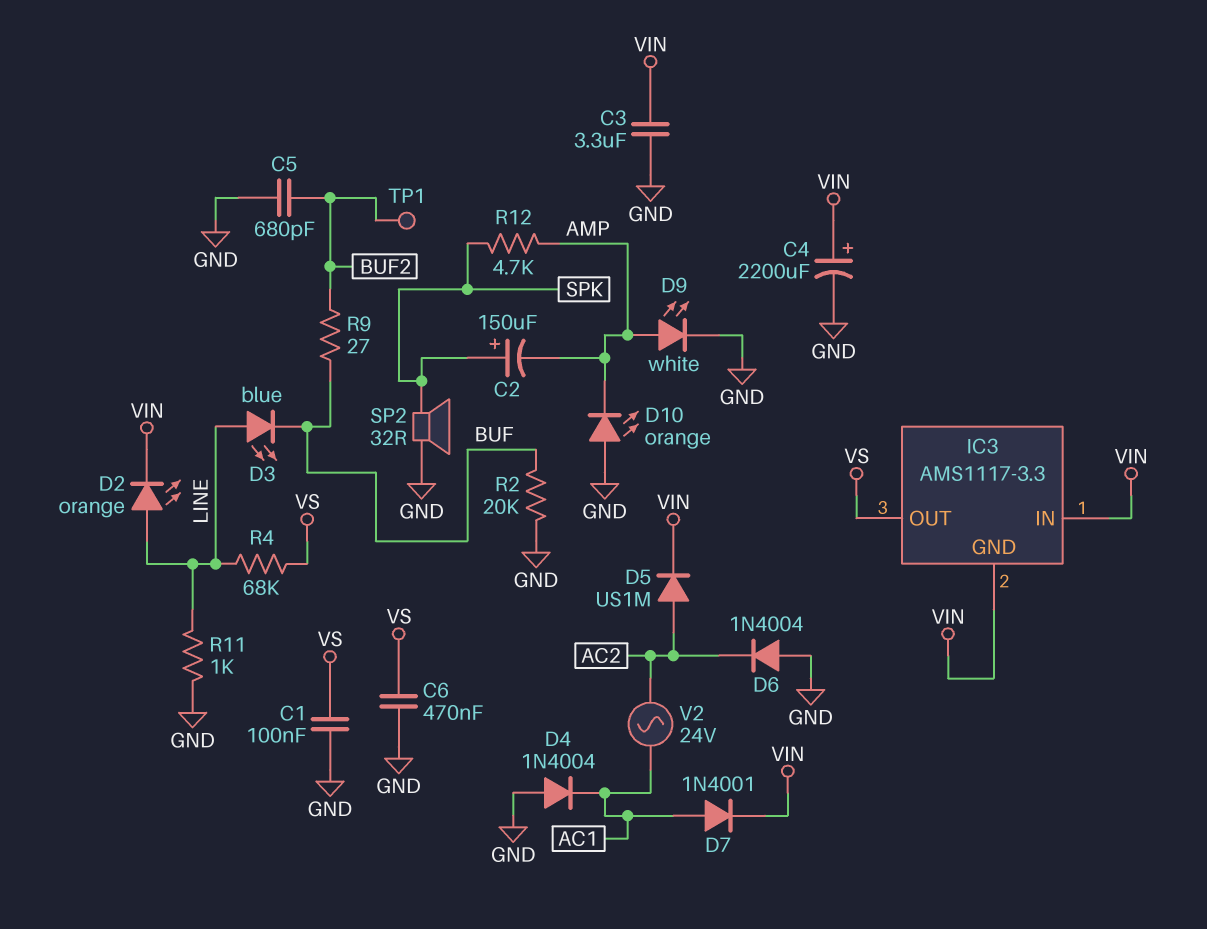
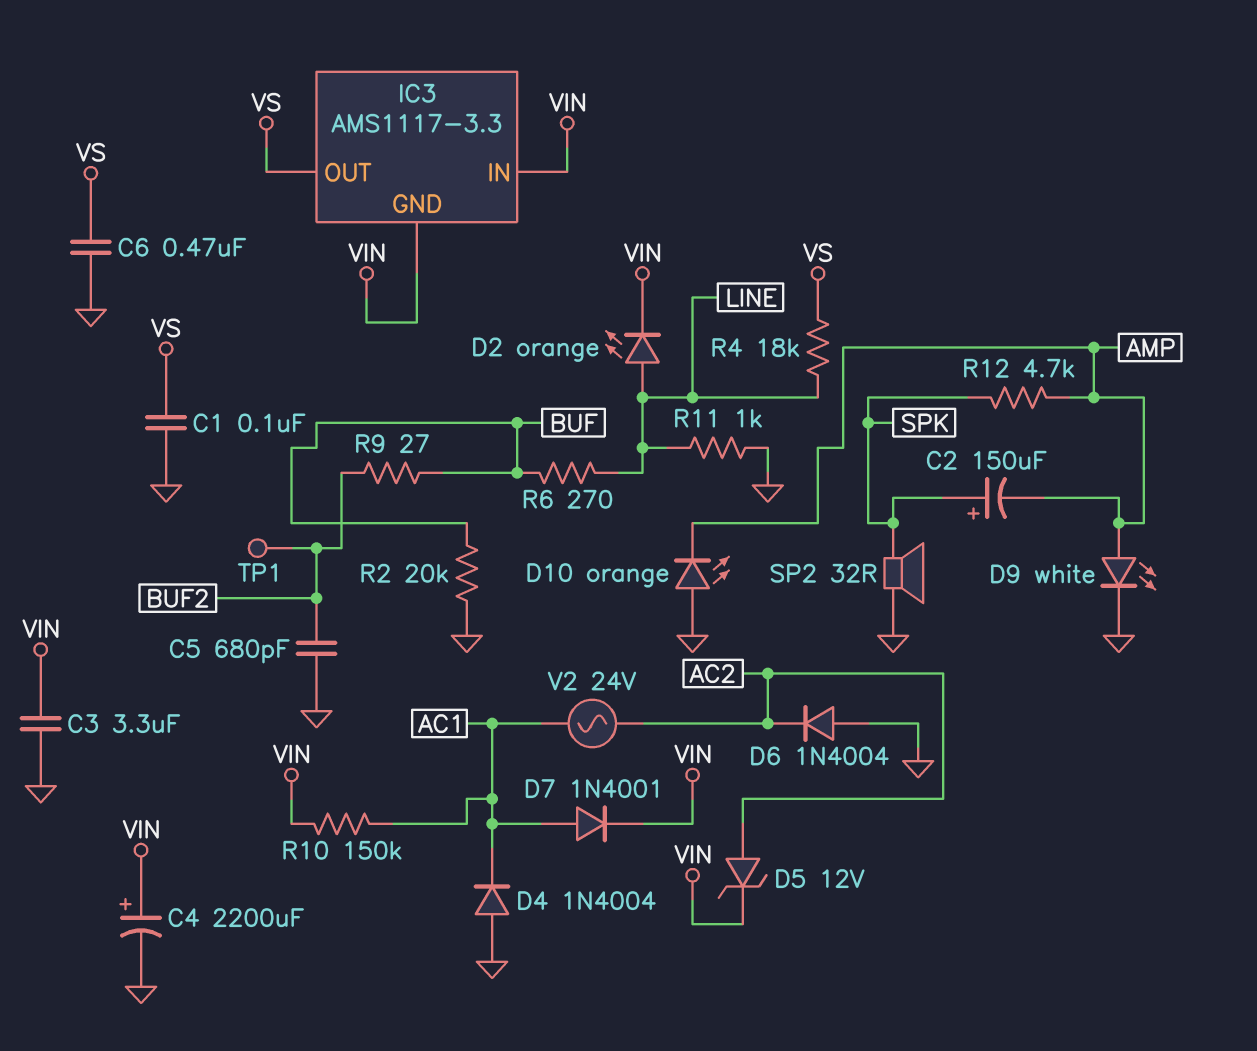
D3: LED blue (A LINE, K BUF) -> none
D5: diode US1M (A AC2, K VIN) -> zener 12V (A AC2, K VIN)
R4: 68k (LINE, VS) -> 18k (LINE, VS)
R6: none -> 270 (BUF, LINE)
R10: none -> 150k (AC1, VIN)

